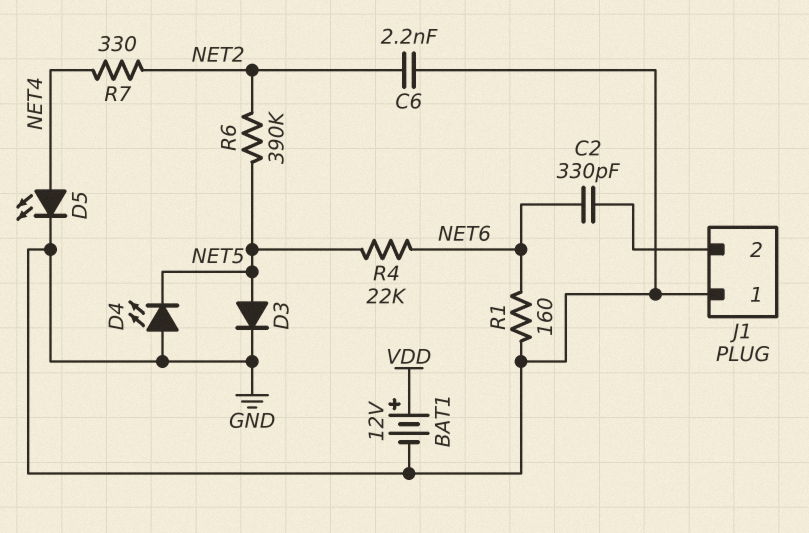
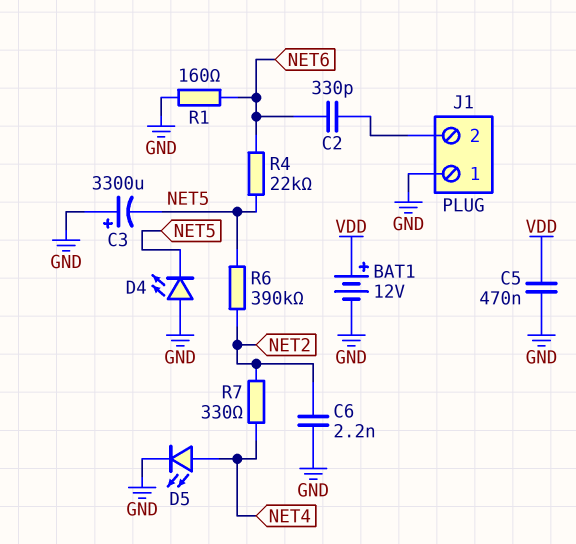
C3: none -> 3300uF (plus GND, minus NET5)
C5: none -> 470nF (GND, VDD)
D3: diode (A NET5, K GND) -> none

